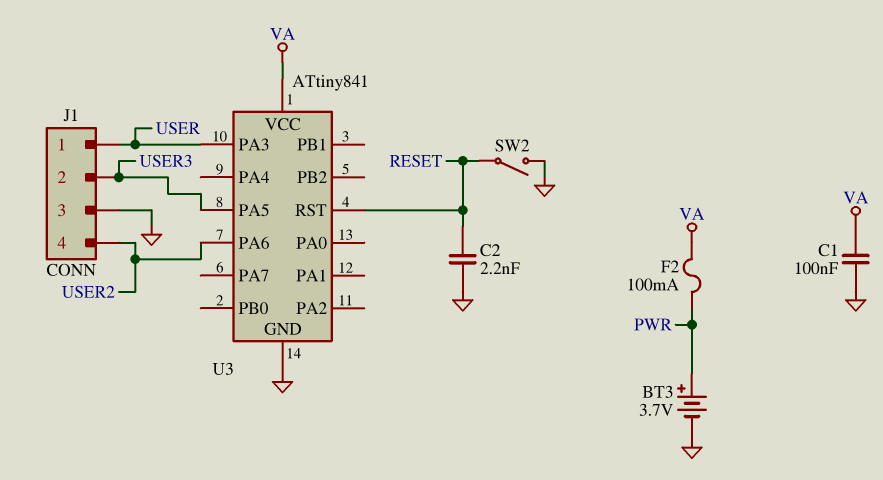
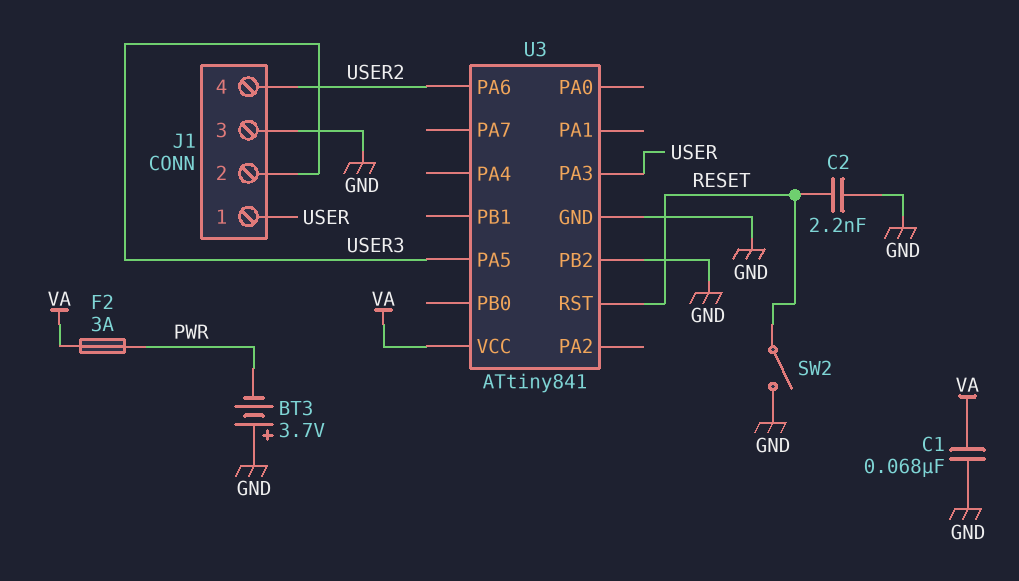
BT3: 3.7V (plus PWR, minus GND) -> 3.7V (plus GND, minus PWR)
C1: 100nF (GND, VA) -> 68nF (GND, VA)
F2: 100mA (PWR, VA) -> 3A (PWR, VA)
U3 pin PB2: none -> GND

